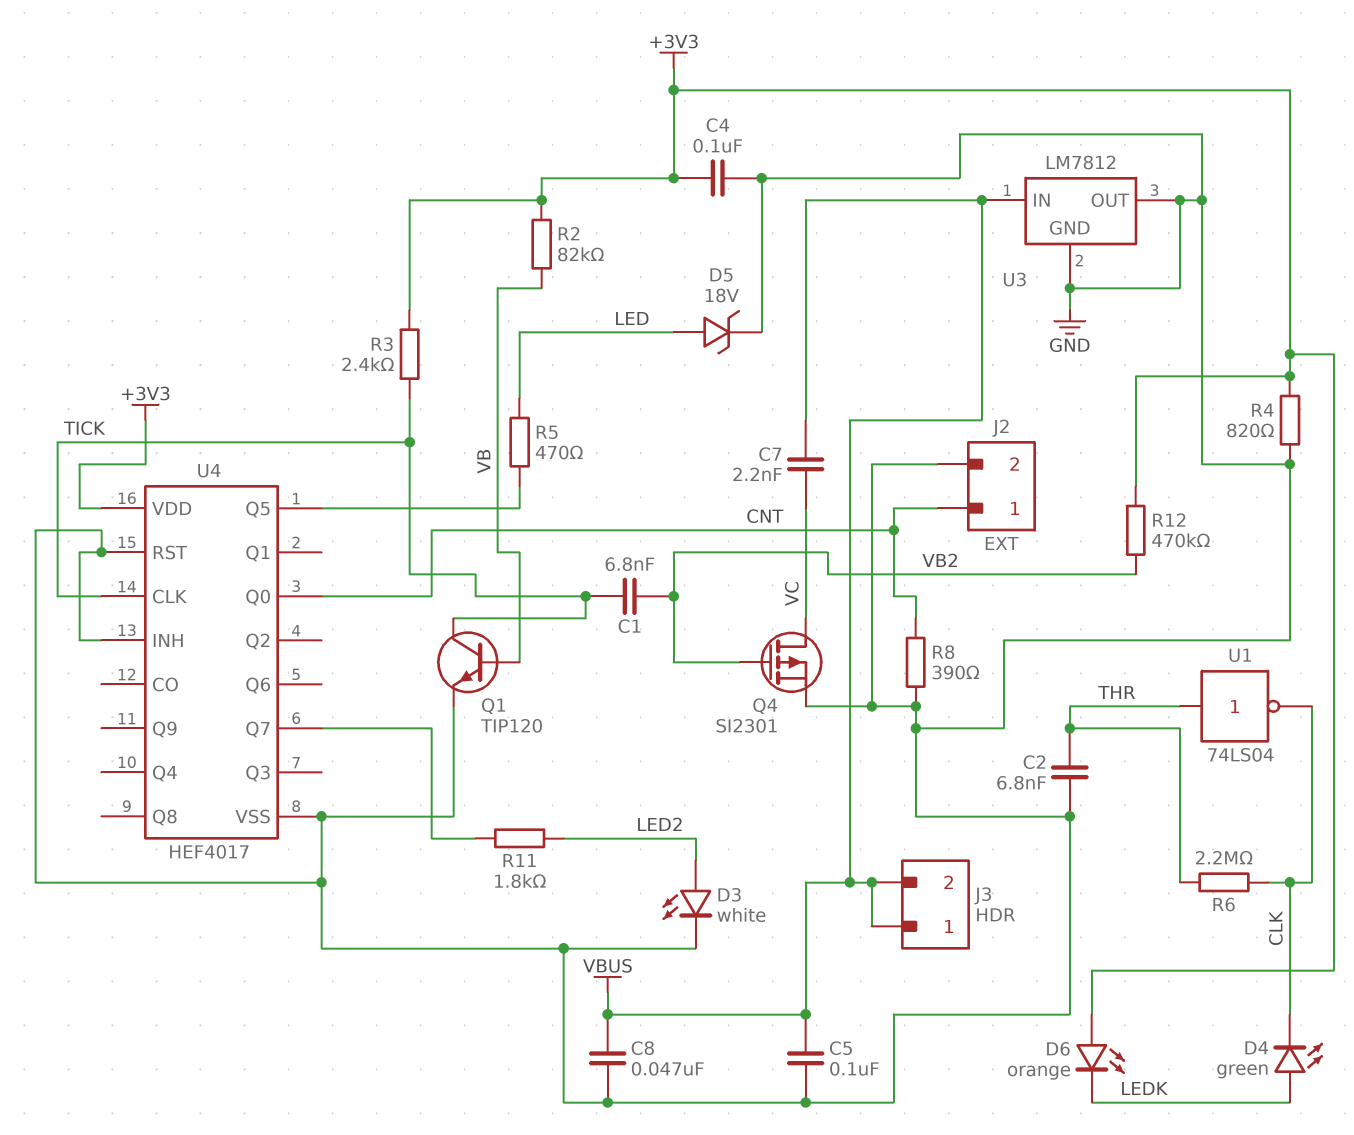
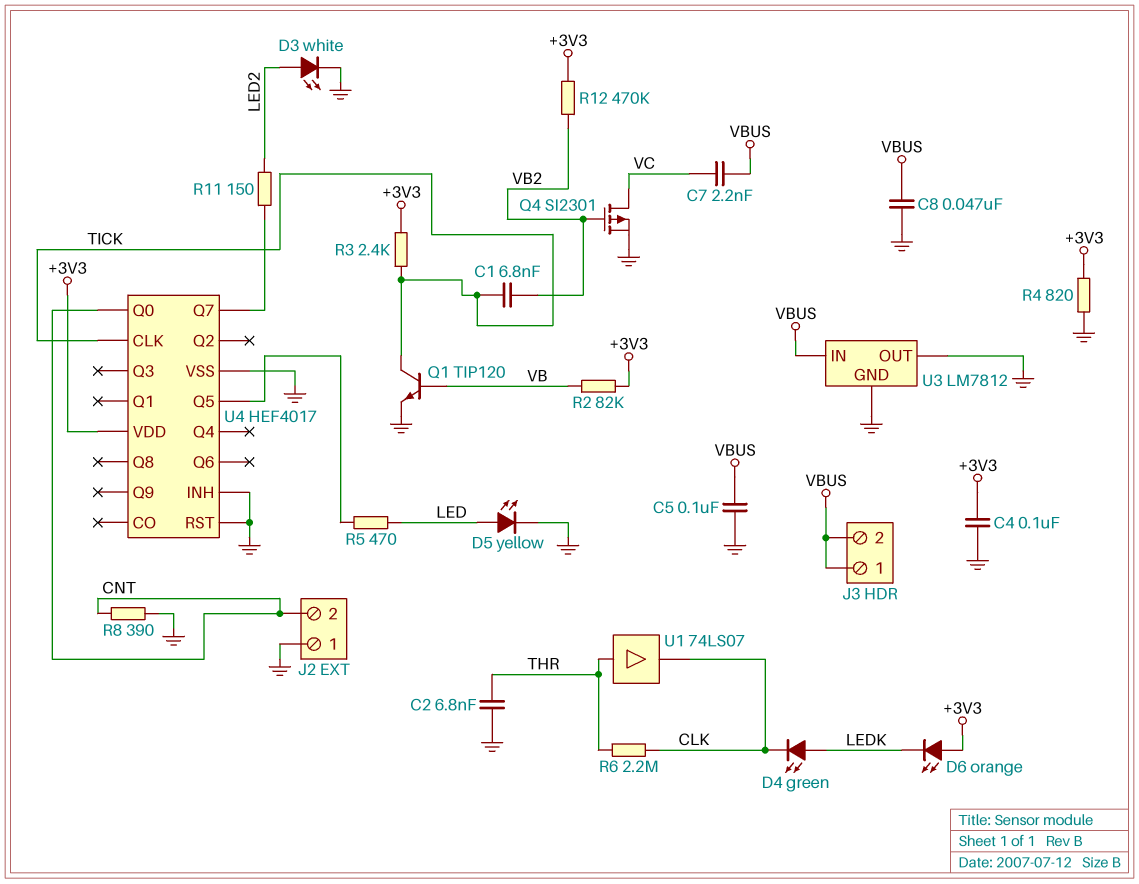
D5: zener 18V (A LED, K GND) -> LED yellow (A LED, K GND)
J2 pin 1: CNT -> GND
J2 pin 2: GND -> CNT
R11: 1.8k (LED2, U4/Q7) -> 150 (LED2, U4/Q7)
U1: NOT 74LS04 (in THR, out CLK) -> buffer 74LS07 (in THR, out CLK)

